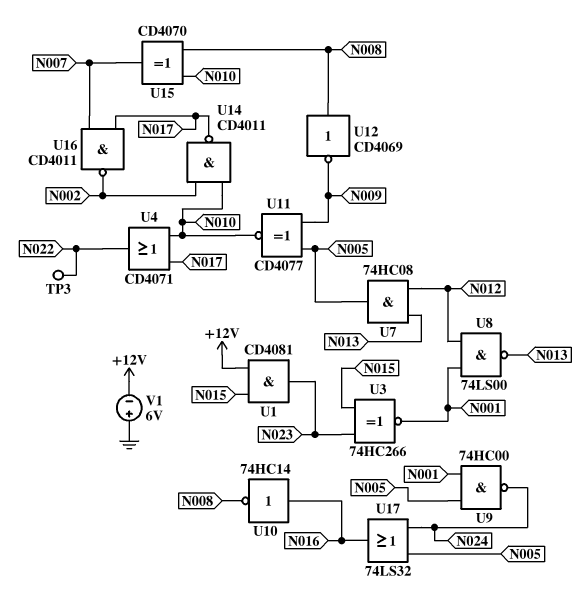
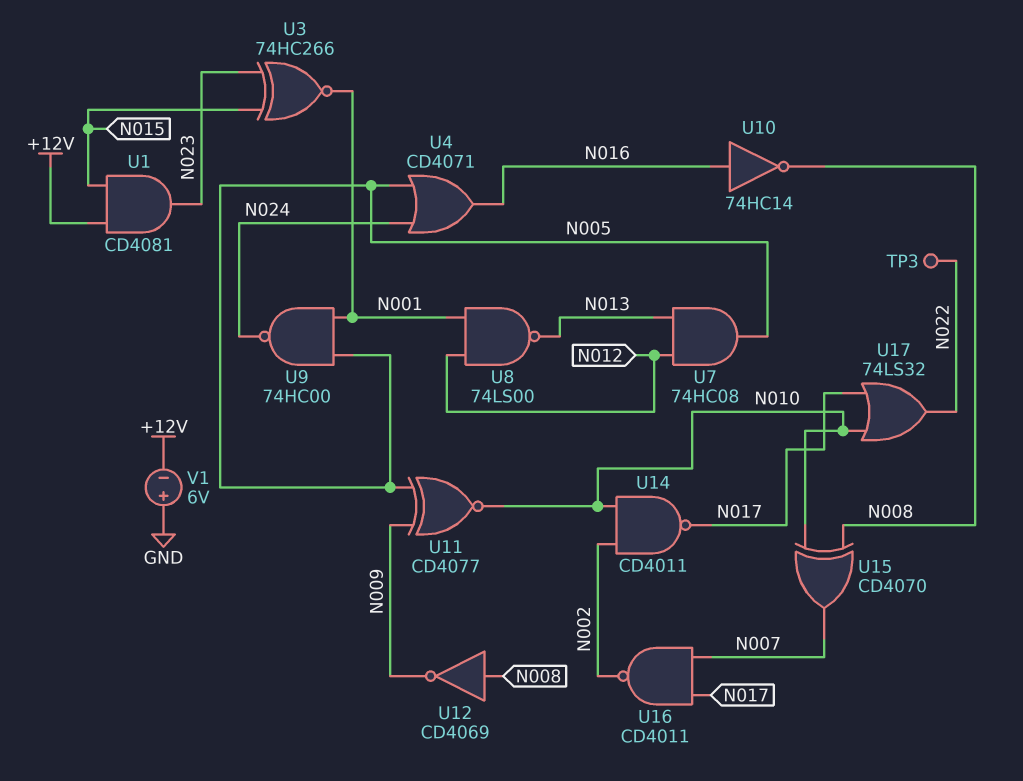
U4: OR CD4071 (in N010, in N017, out N022) -> OR CD4071 (in N005, in N024, out N016)
U17: OR 74LS32 (in N005, in N024, out N016) -> OR 74LS32 (in N010, in N017, out N022)

